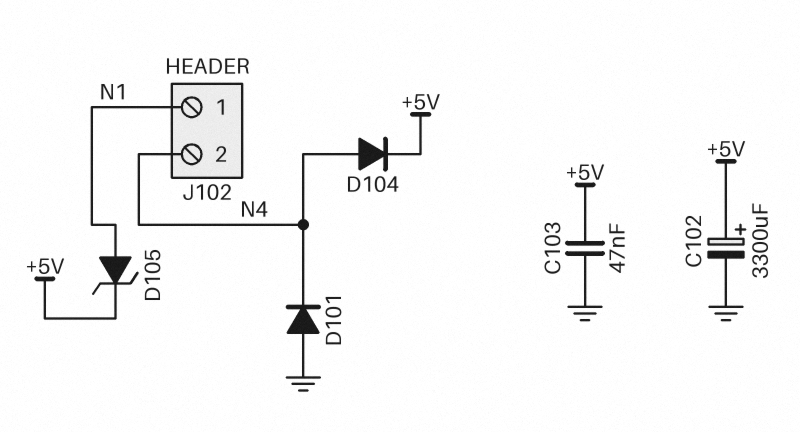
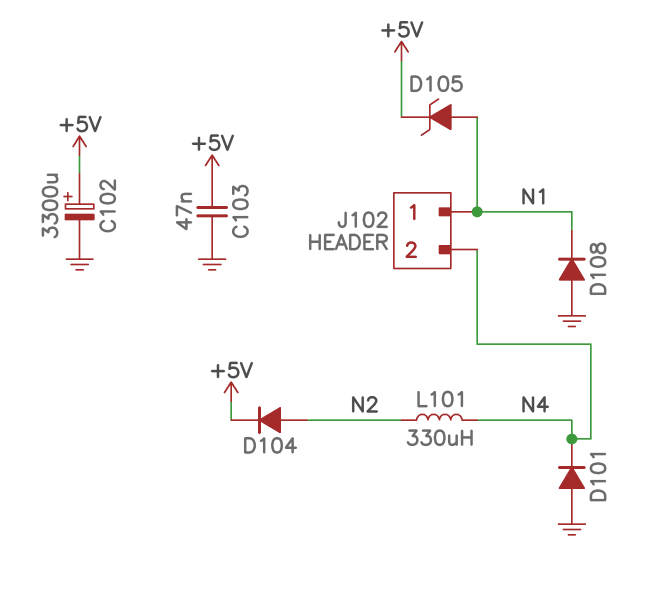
D104: diode (A N4, K +5V) -> diode (A N2, K +5V)
D108: none -> diode (A GND, K N1)
L101: none -> 330uH (N2, N4)

